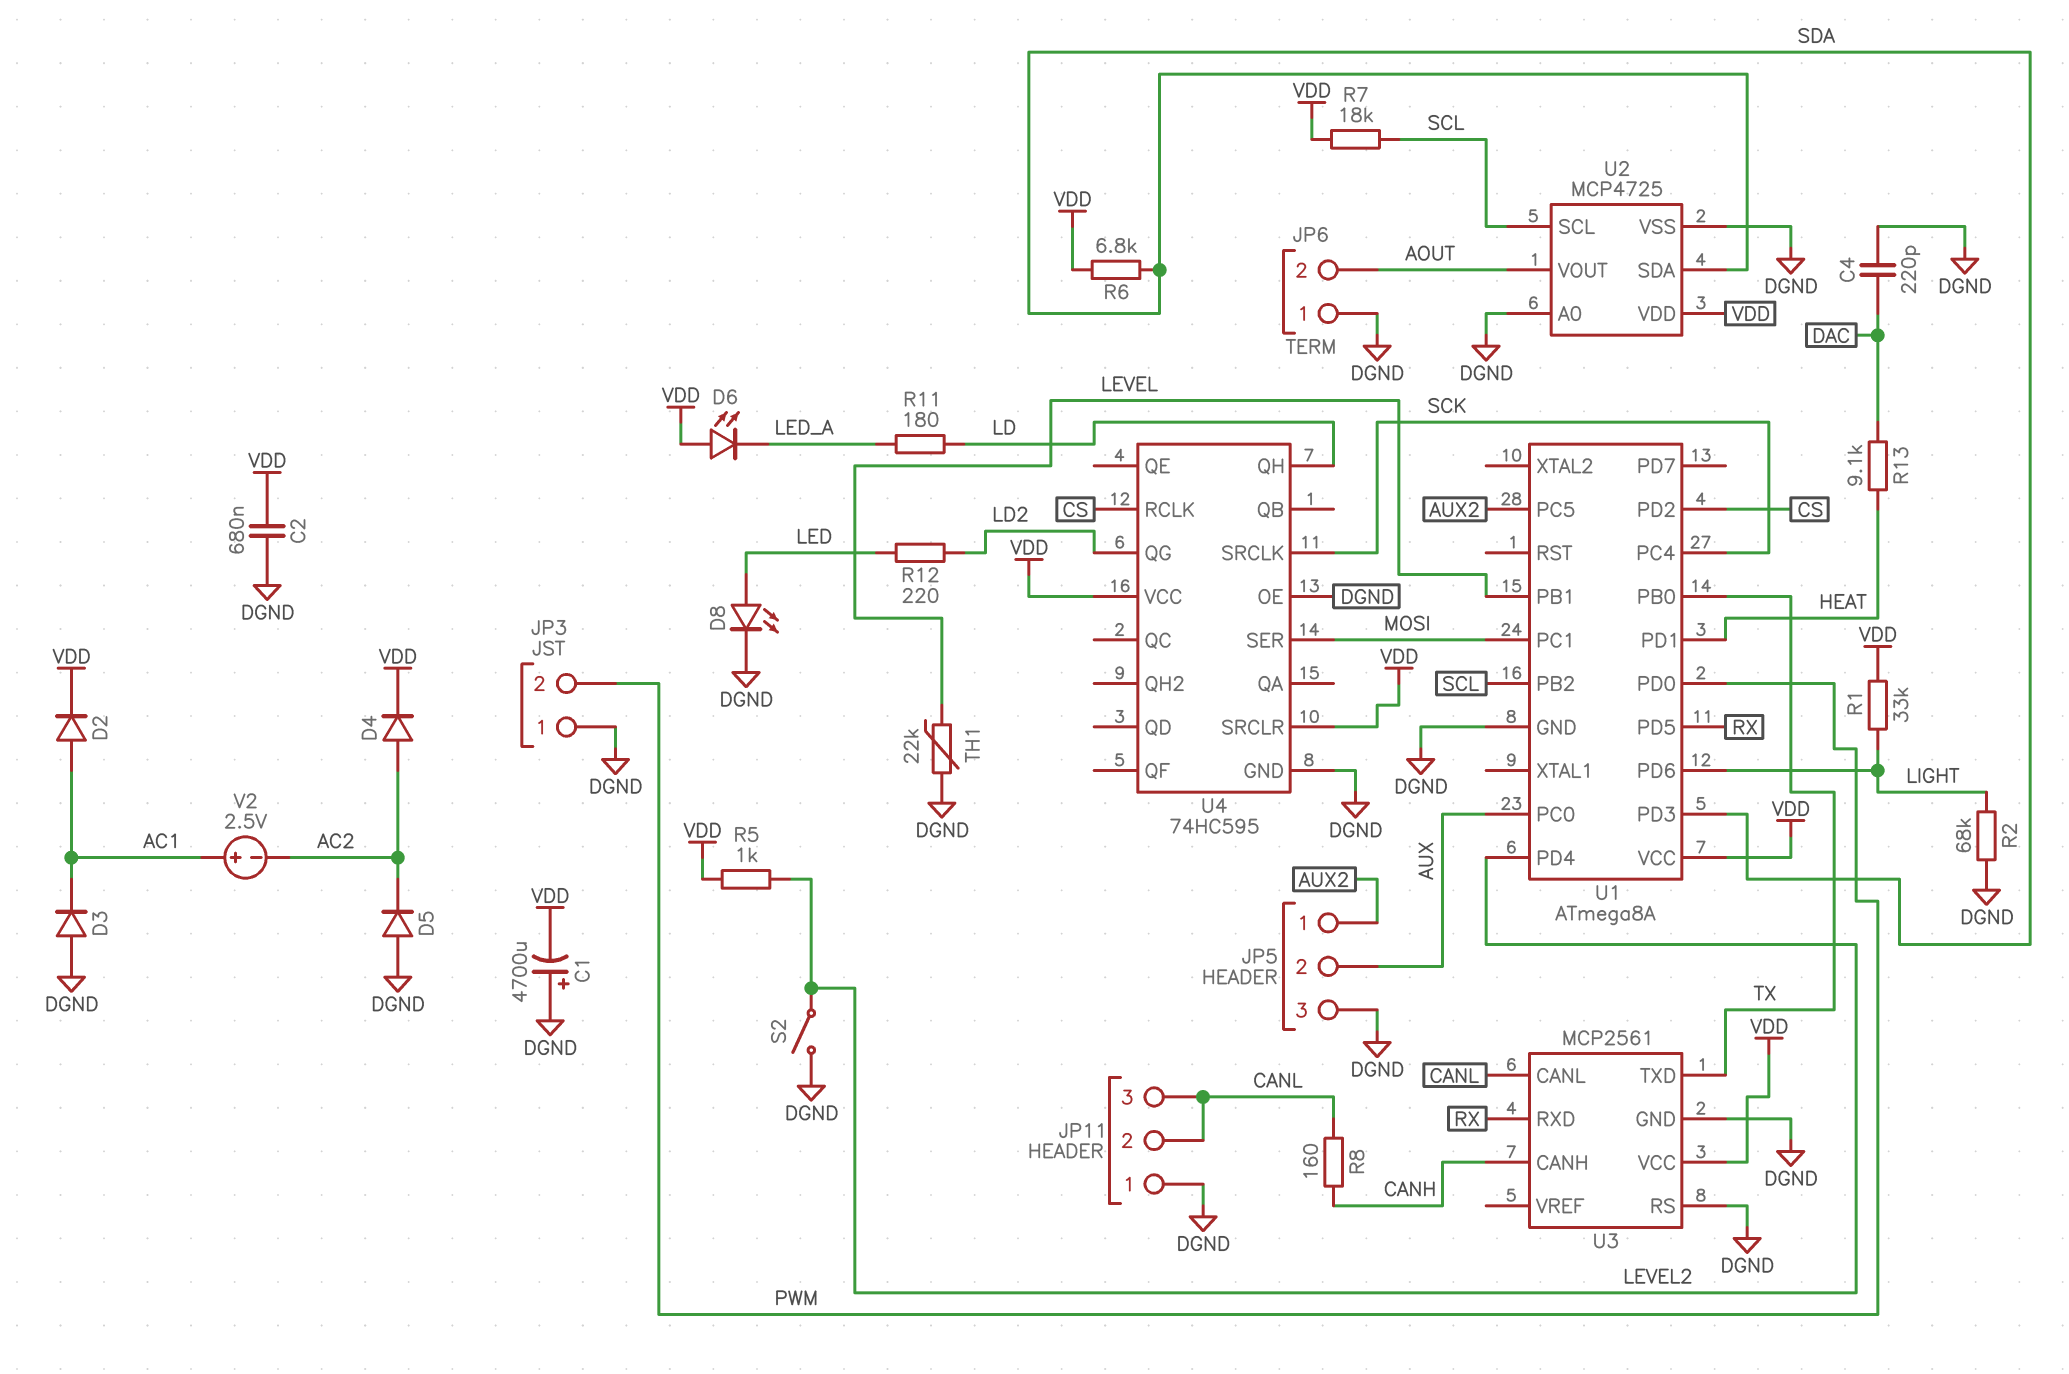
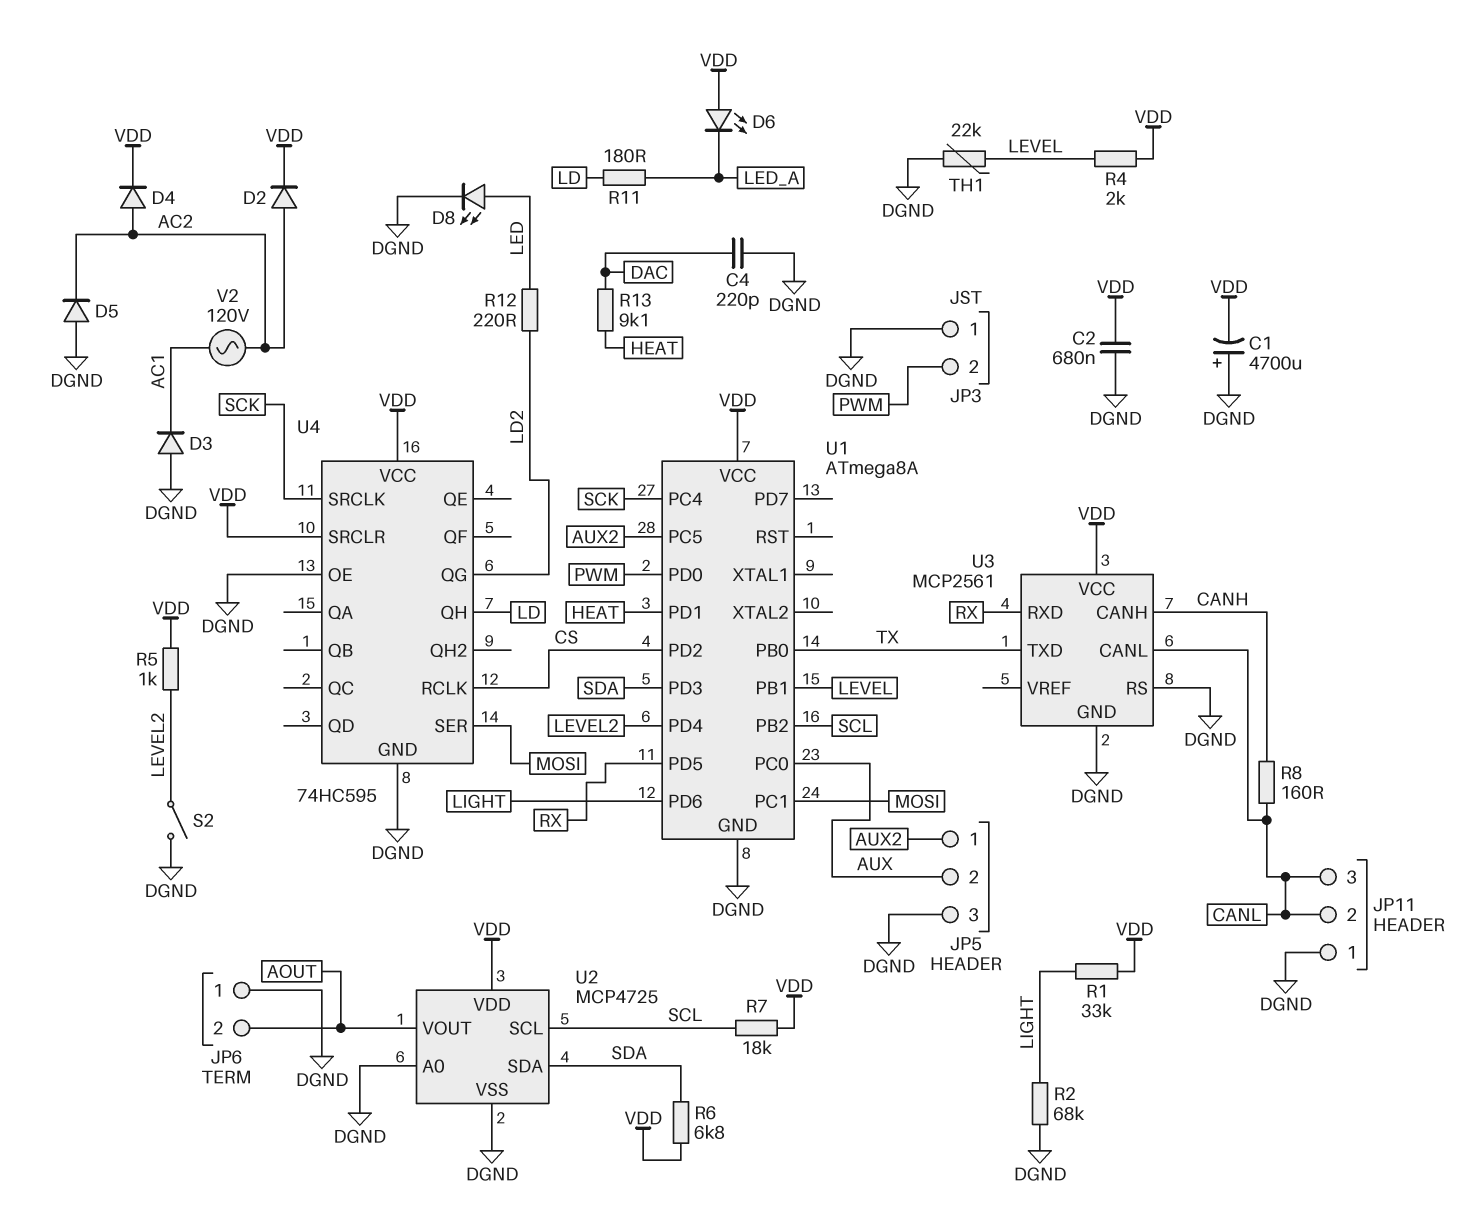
D2: diode (A AC1, K VDD) -> diode (A AC2, K VDD)
R4: none -> 2k (LEVEL, VDD)
V2: 2.5V (plus AC1, minus AC2) -> AC 120V (AC1, AC2)

